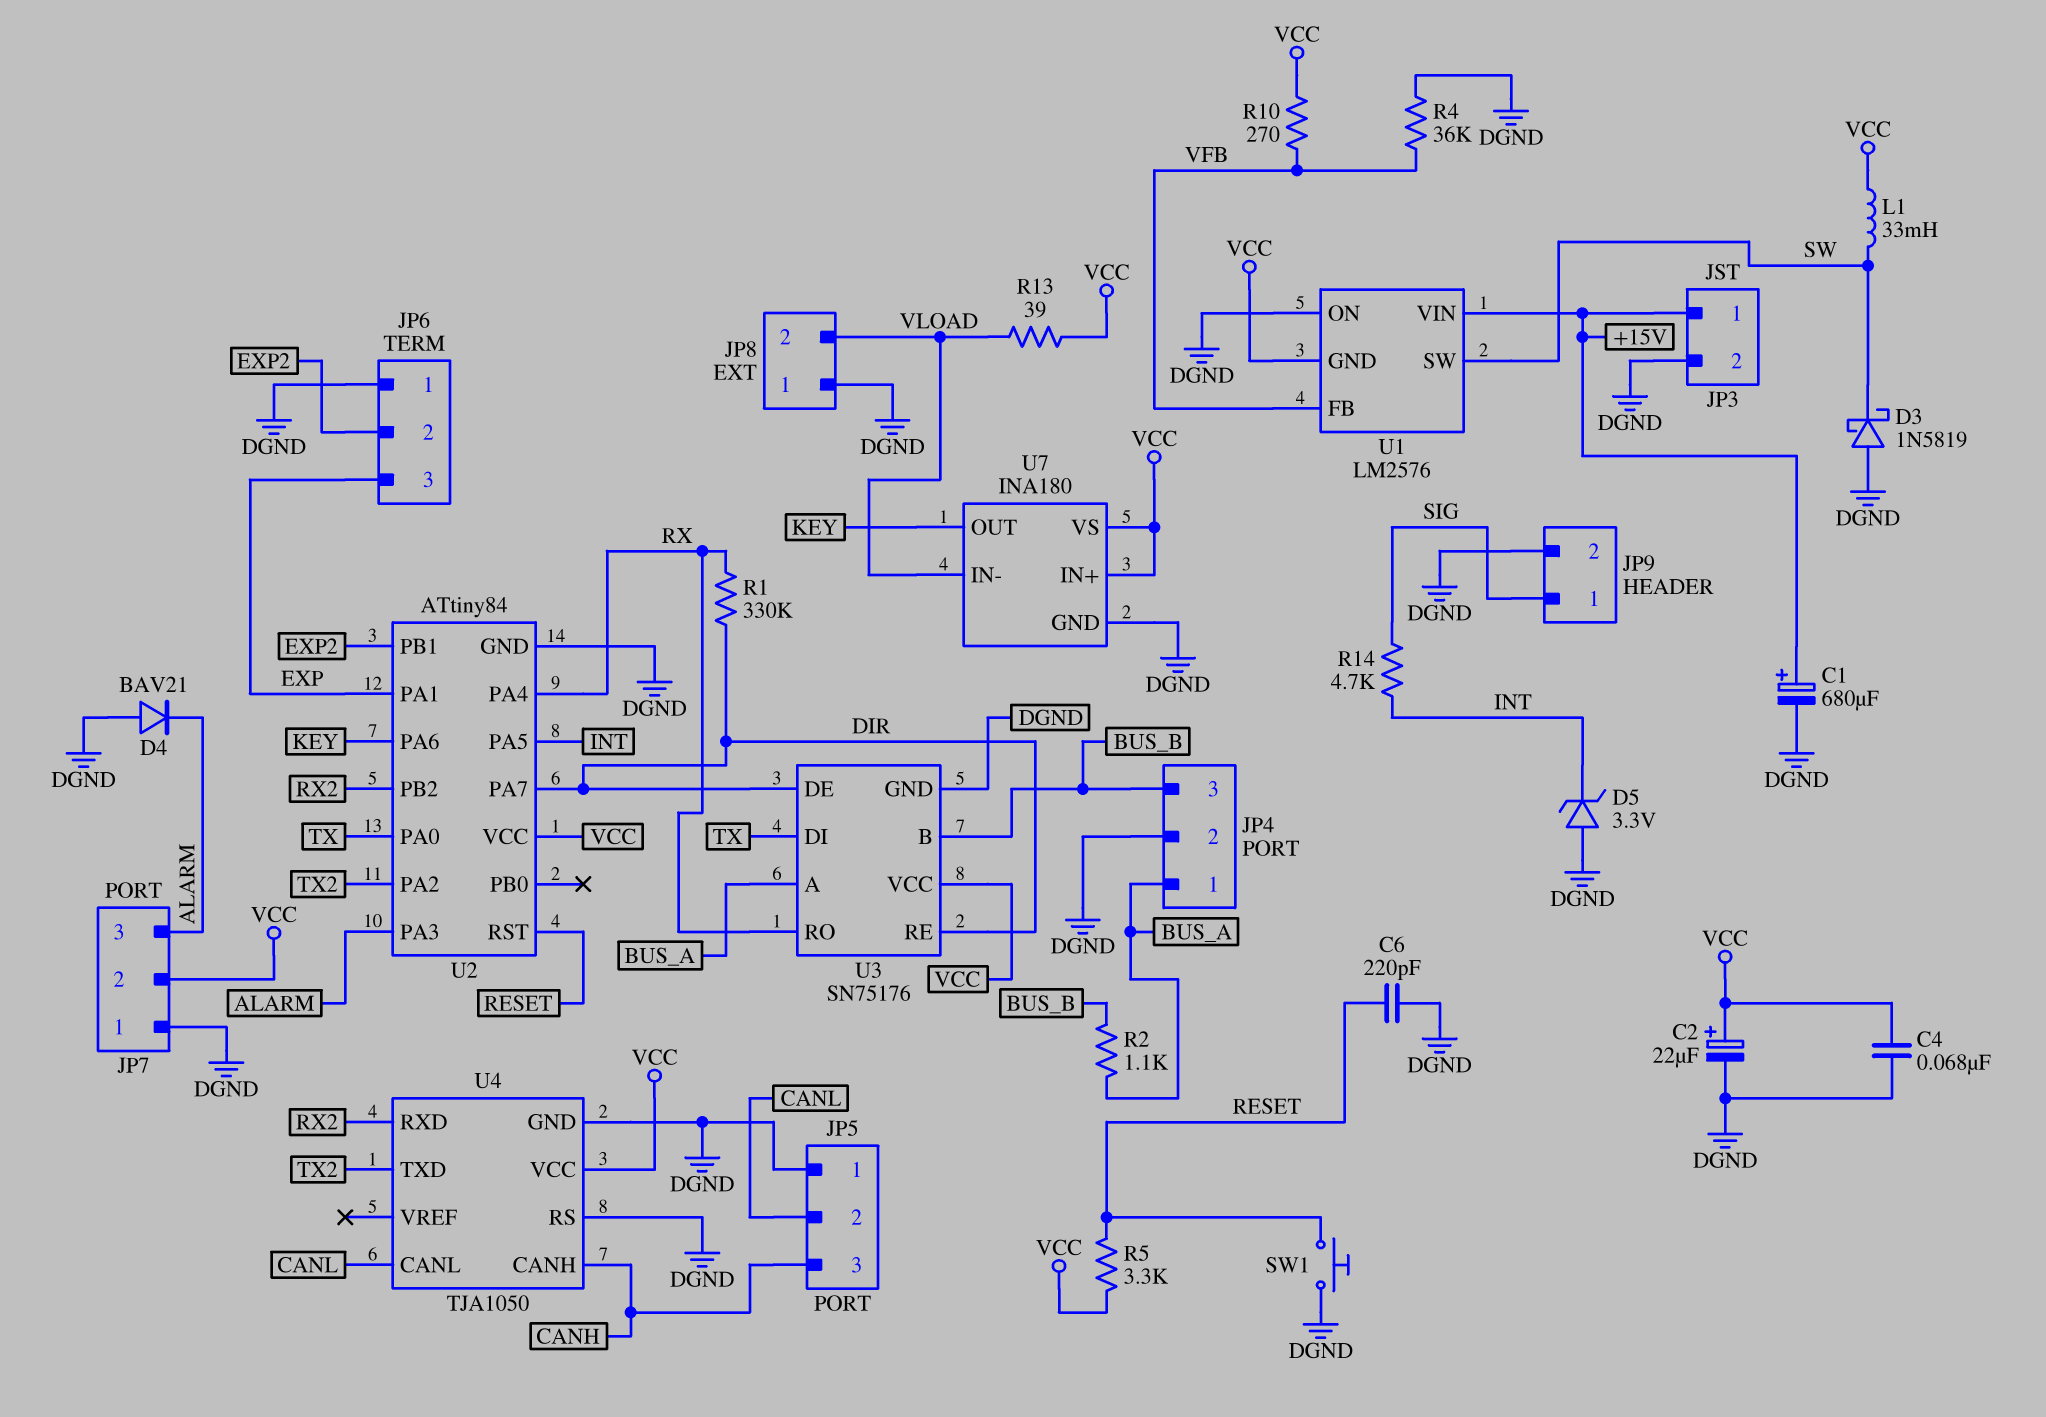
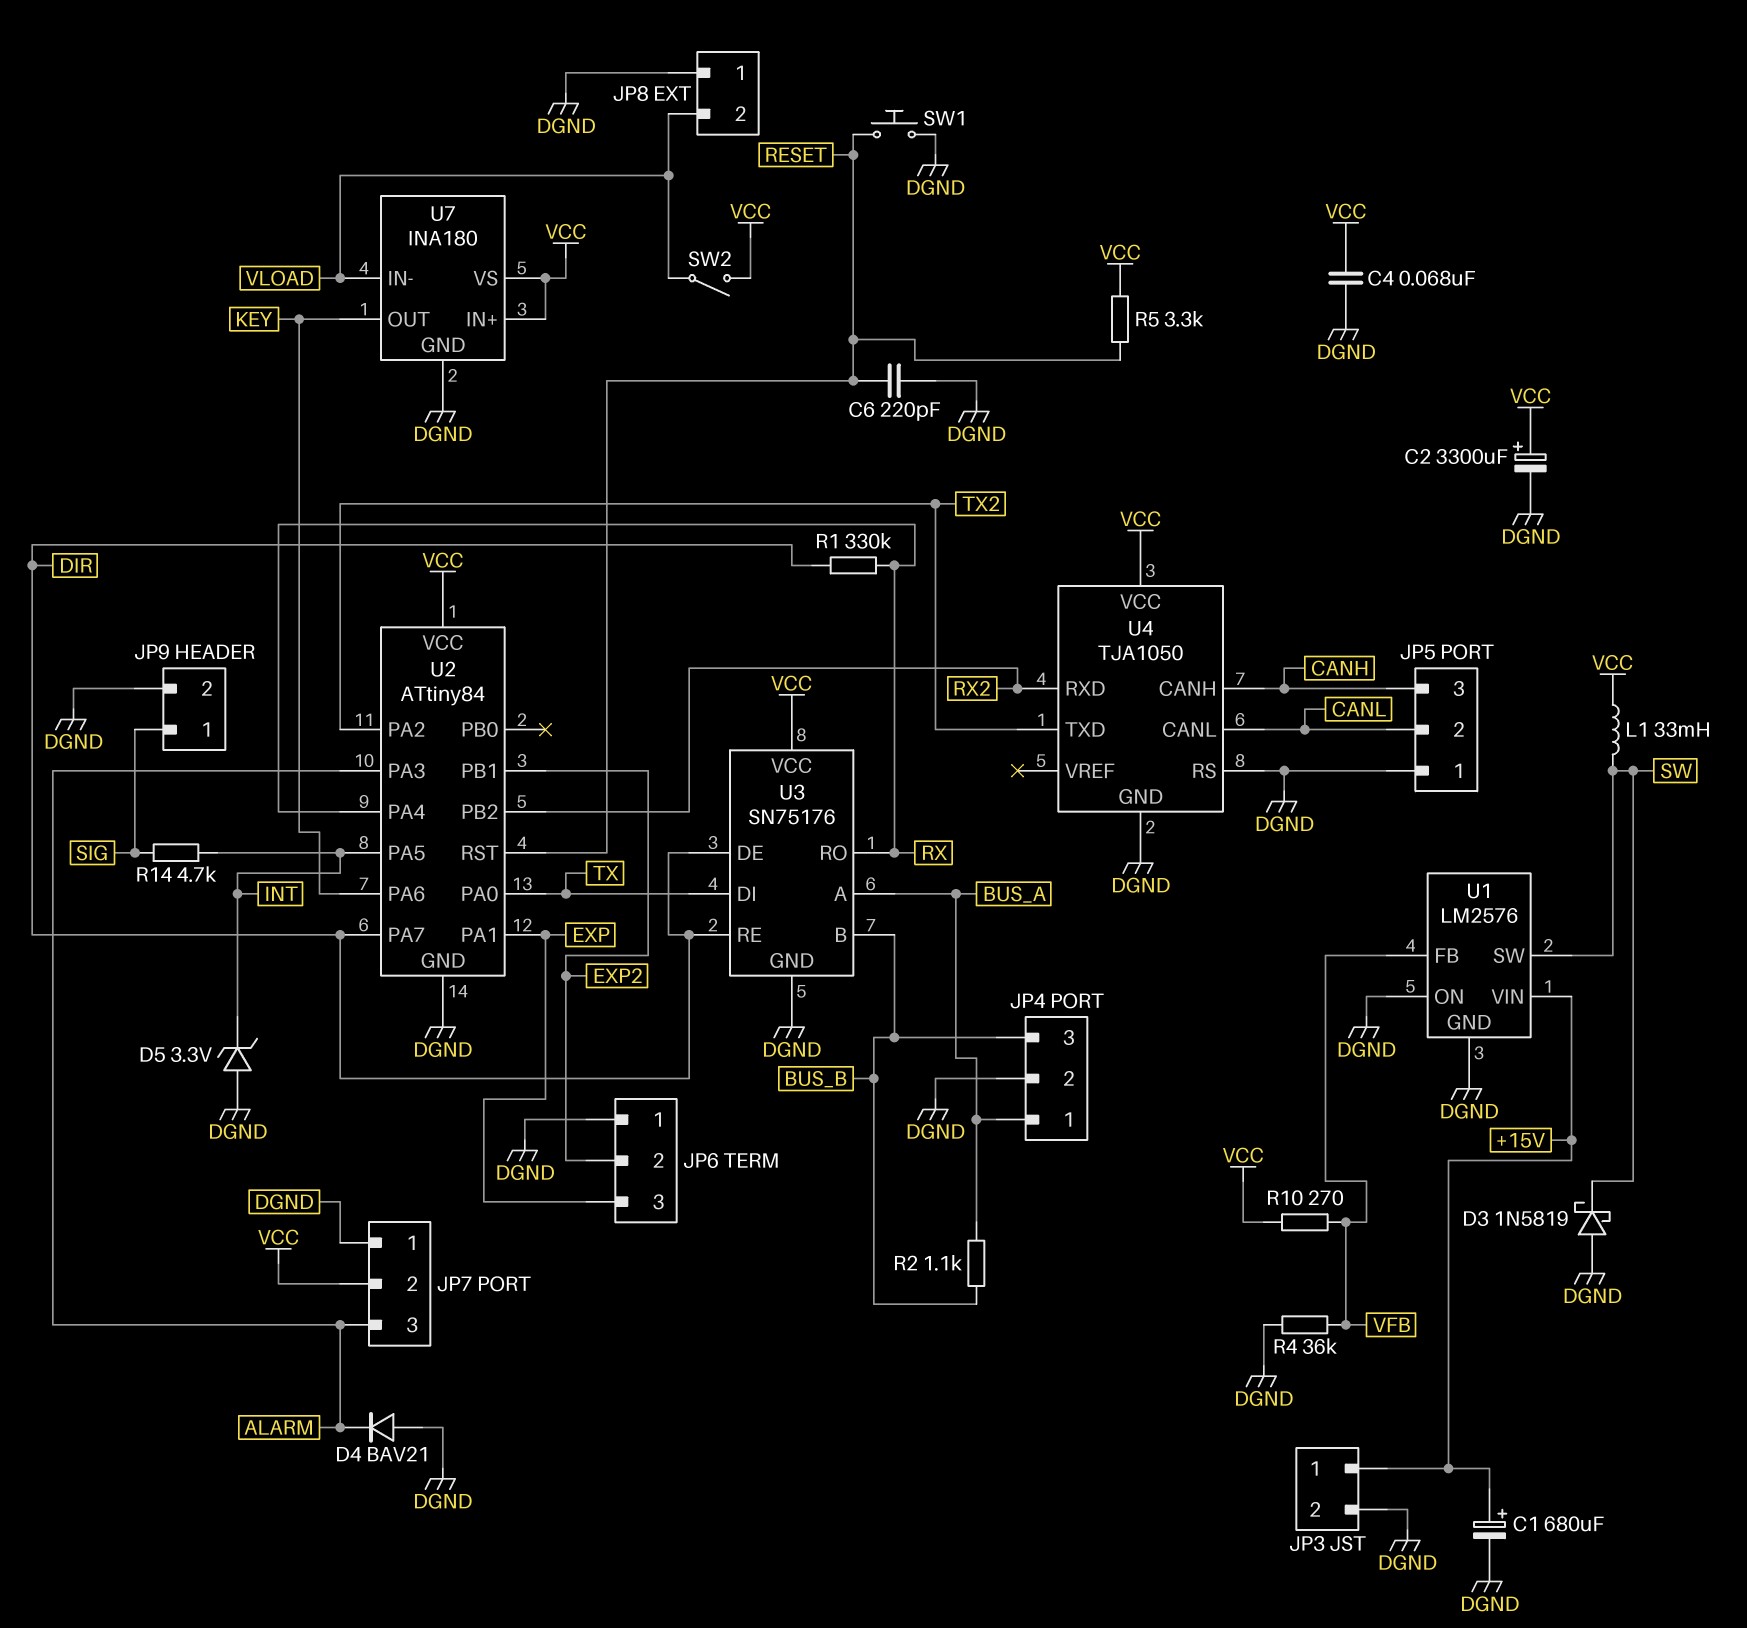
C2: 22uF (plus VCC, minus DGND) -> 3300uF (plus VCC, minus DGND)
R13: 39 (VCC, VLOAD) -> none
SW2: none -> switch (VCC, VLOAD)
U1 pin GND: VCC -> DGND

